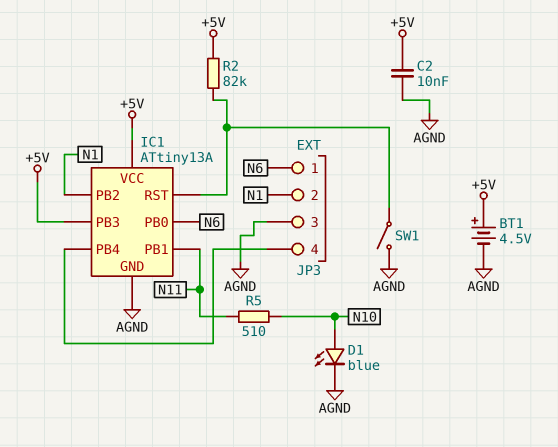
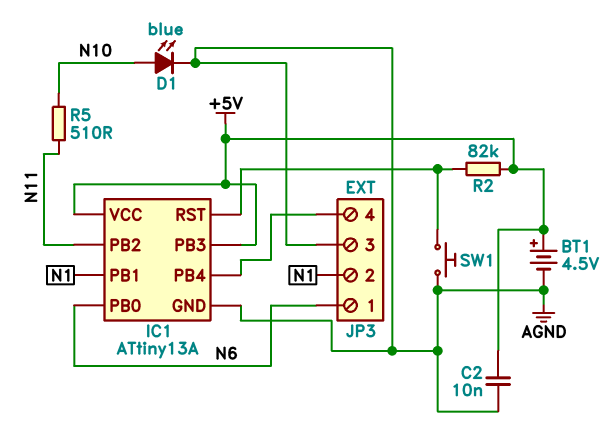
IC1 pin PB1: N11 -> N1
IC1 pin PB2: N1 -> N11
SW1: switch (AGND, IC1/RST) -> button (AGND, IC1/RST)

